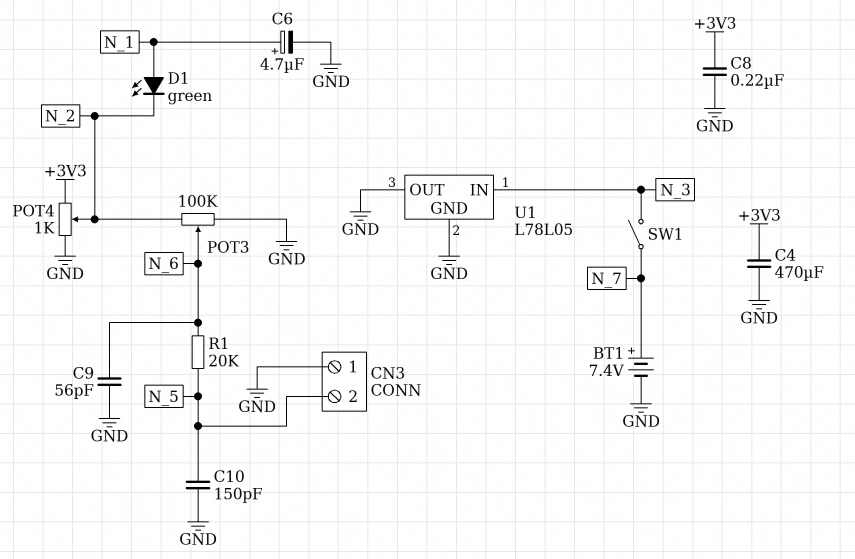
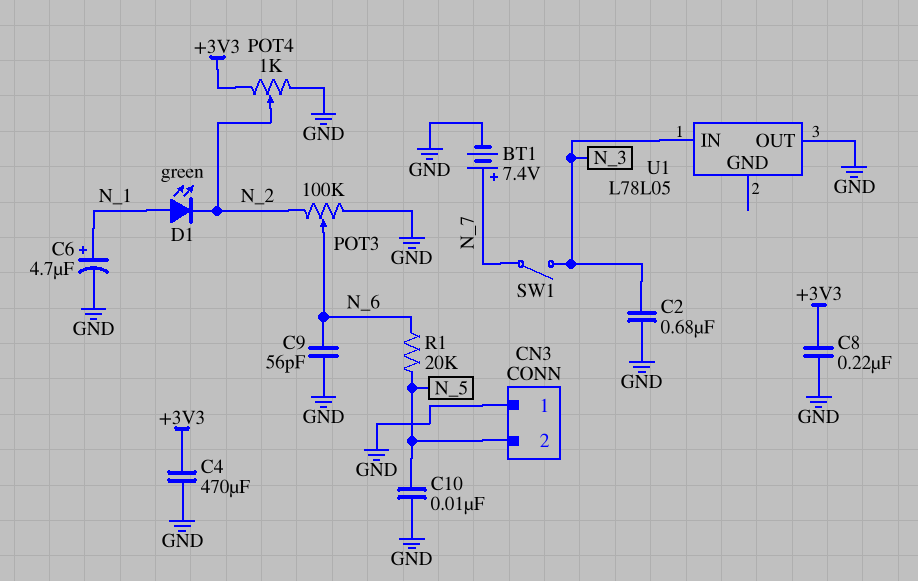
C2: none -> 680nF (GND, N_3)
C10: 150pF (GND, N_5) -> 10nF (GND, N_5)
U1 pin GND: GND -> none

